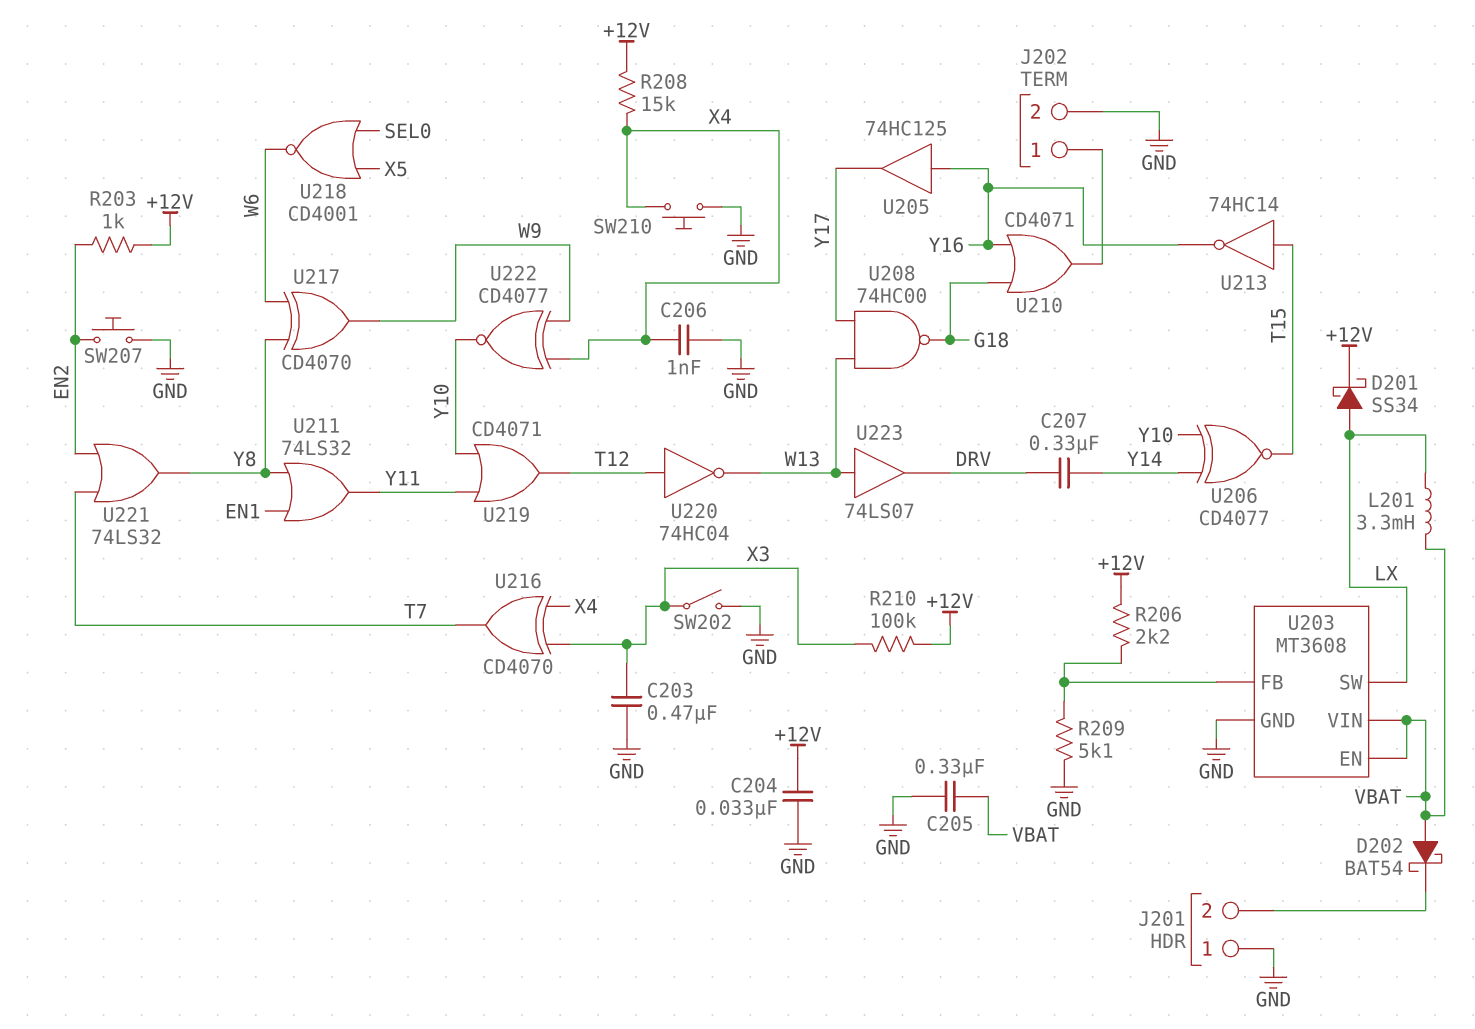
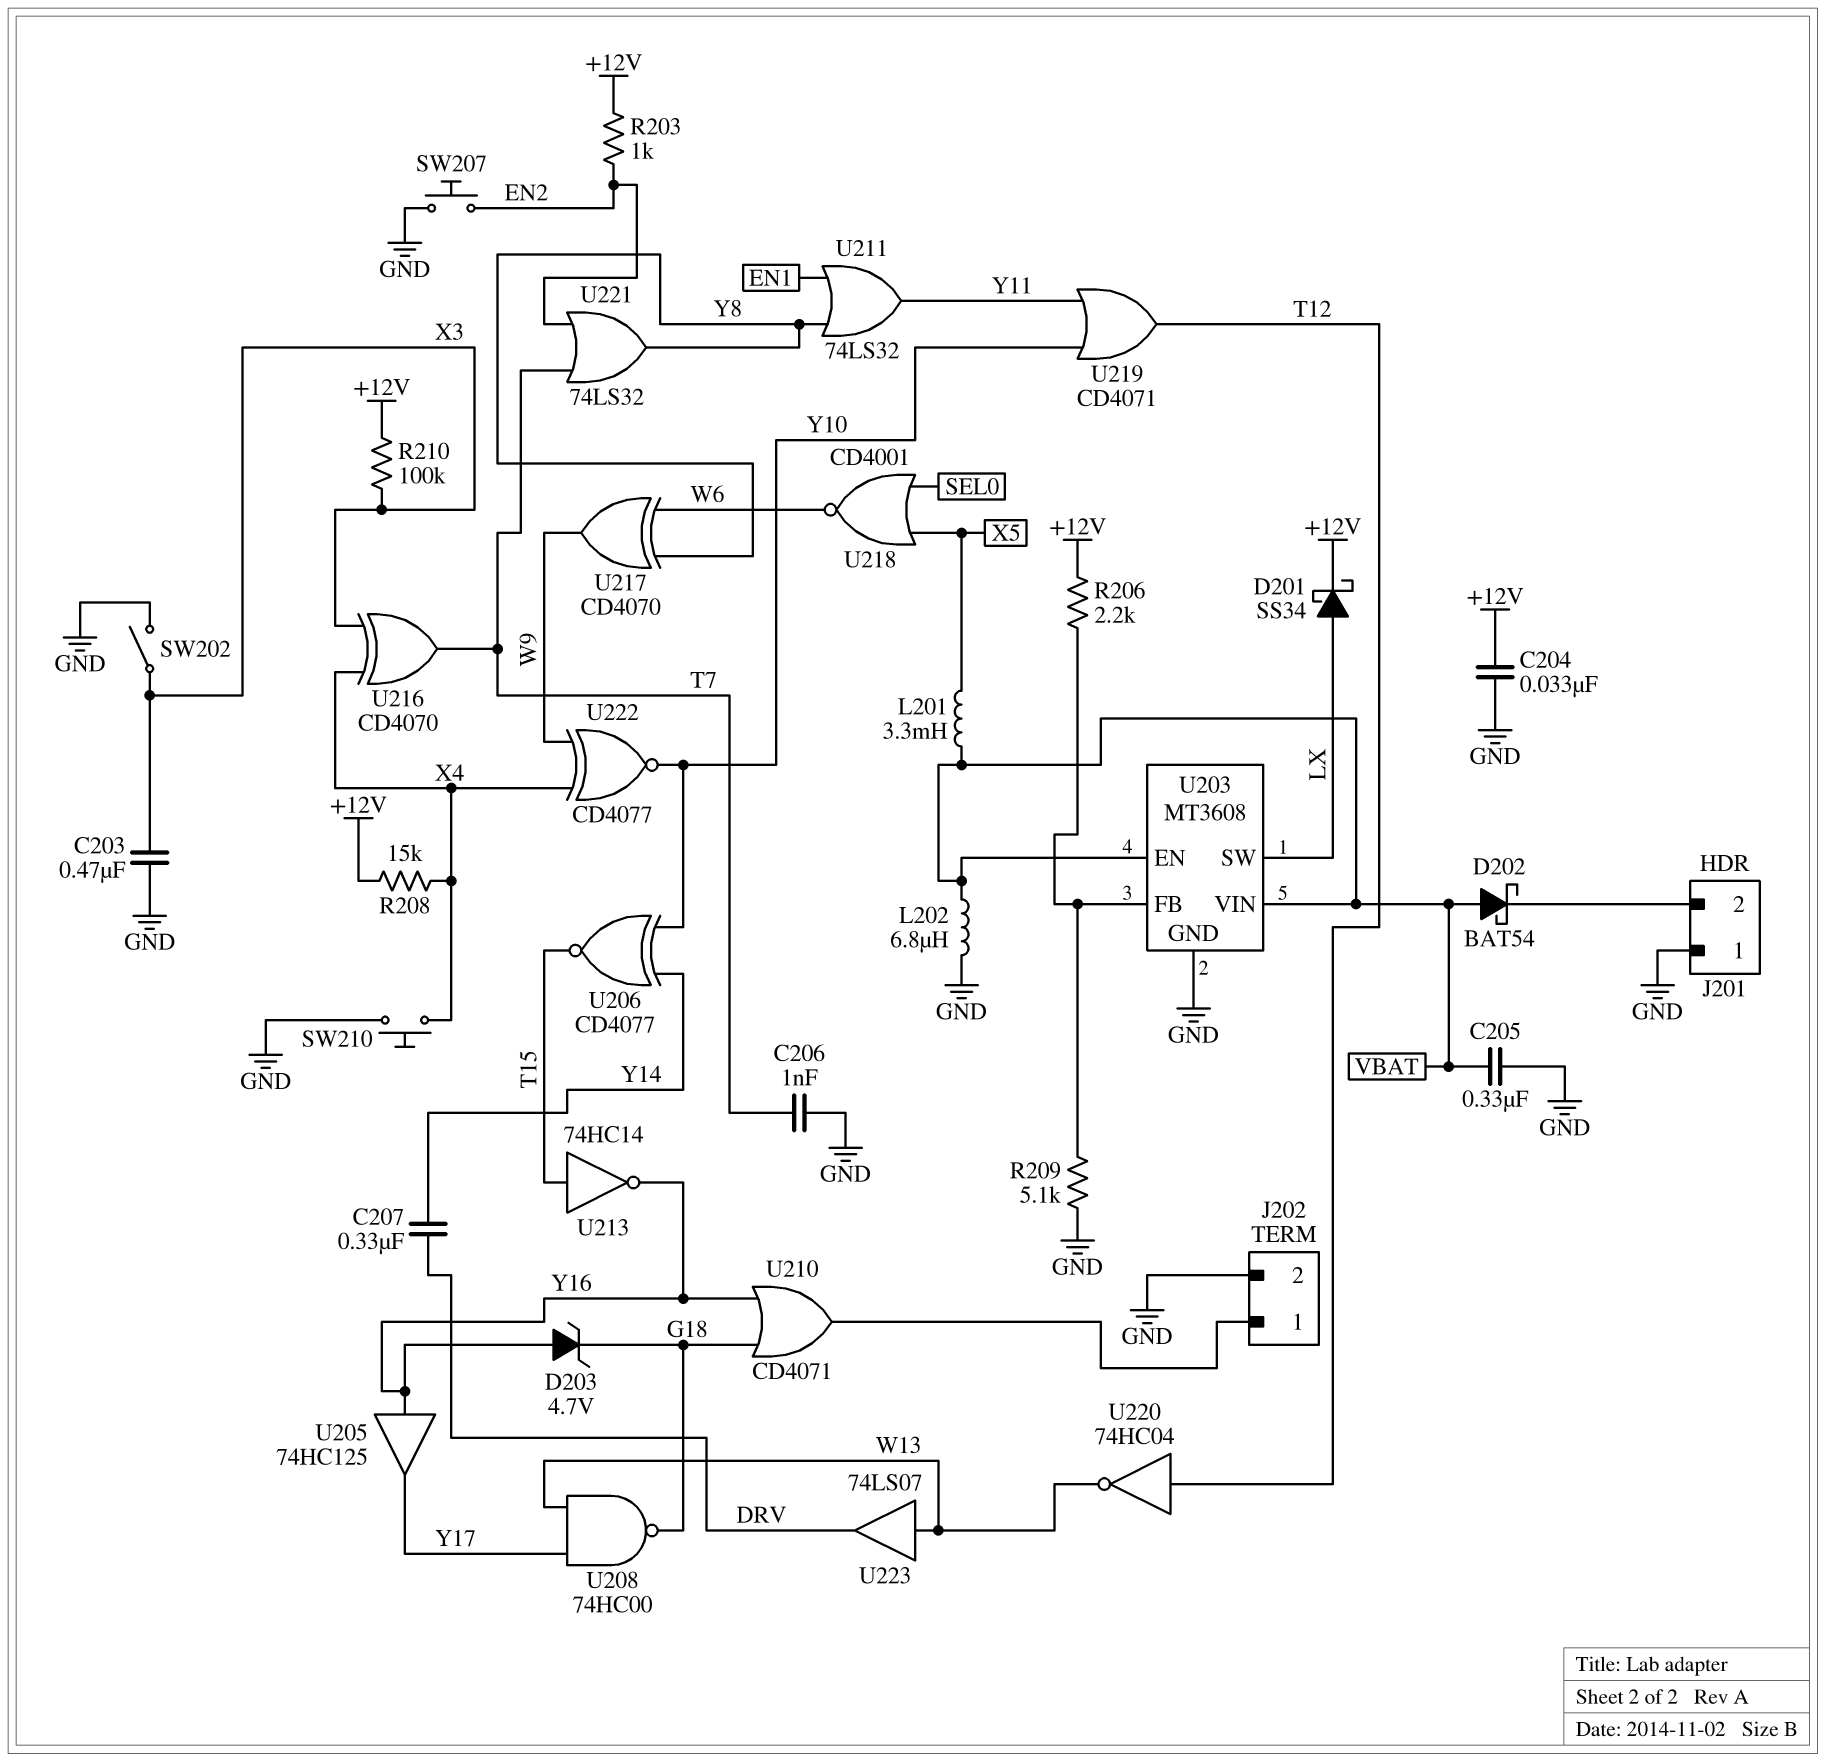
C206: 1nF (GND, X4) -> 1nF (GND, T7)
D203: none -> zener 4.7V (A Y16, K G18)
L201: 3.3mH (LX, VBAT) -> 3.3mH (VBAT, X5)
L202: none -> 6.8uH (GND, VBAT)

